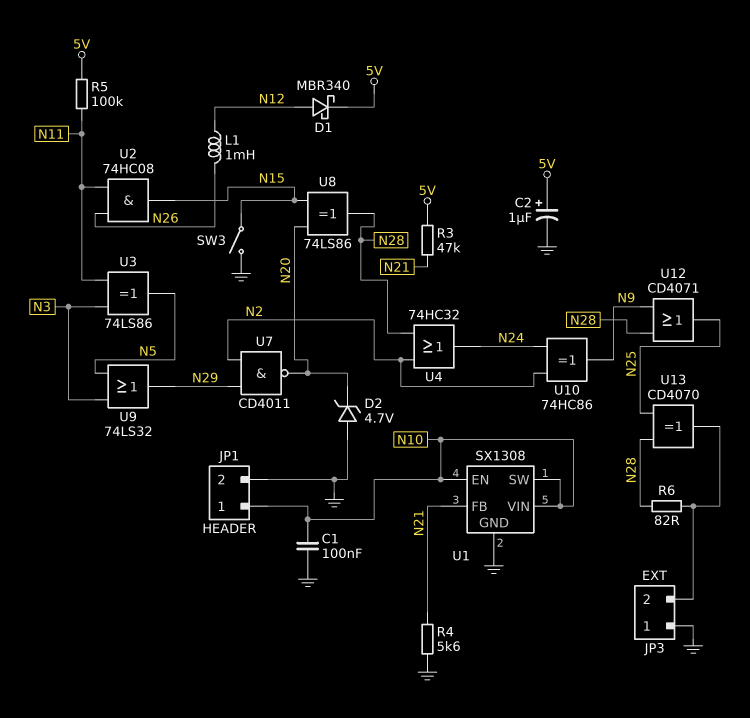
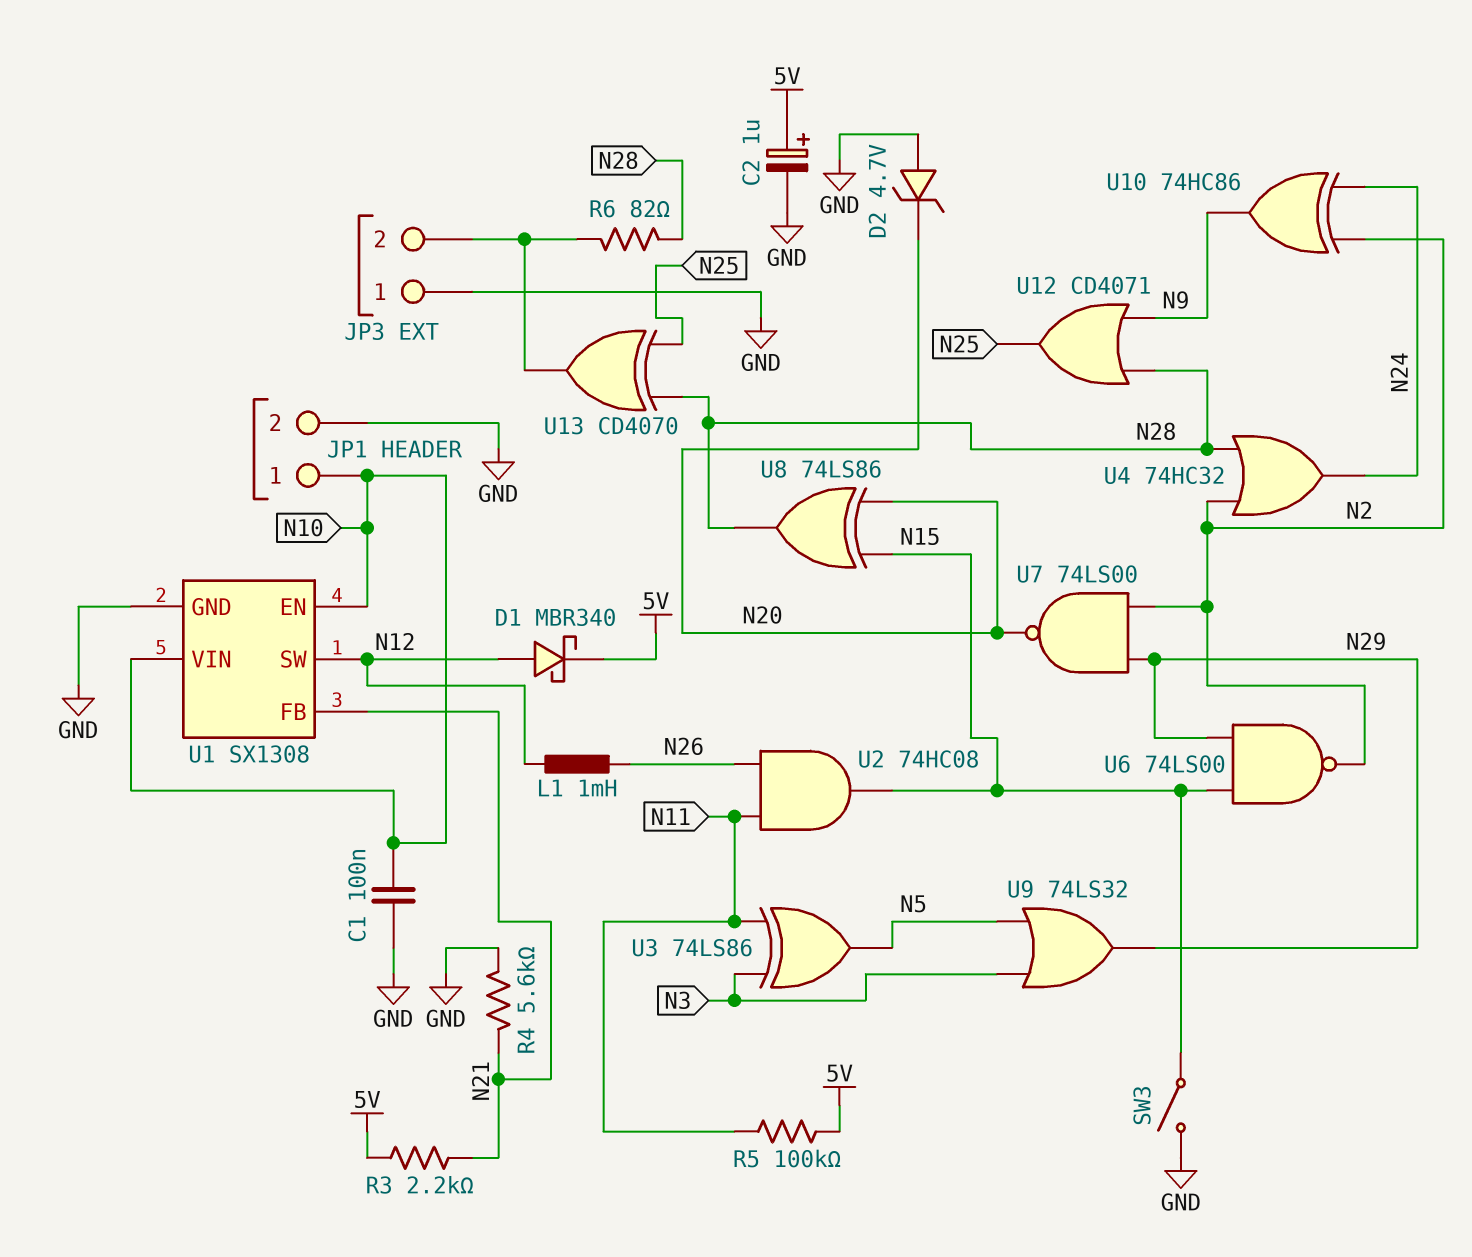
R3: 47k (5V, N21) -> 2.2k (5V, N21)
U1 pin SW: N10 -> N12
U6: none -> NAND 74LS00 (in N15, in N29, out N2)
U7: NAND CD4011 (in N2, in N29, out N20) -> NAND 74LS00 (in N2, in N29, out N20)

